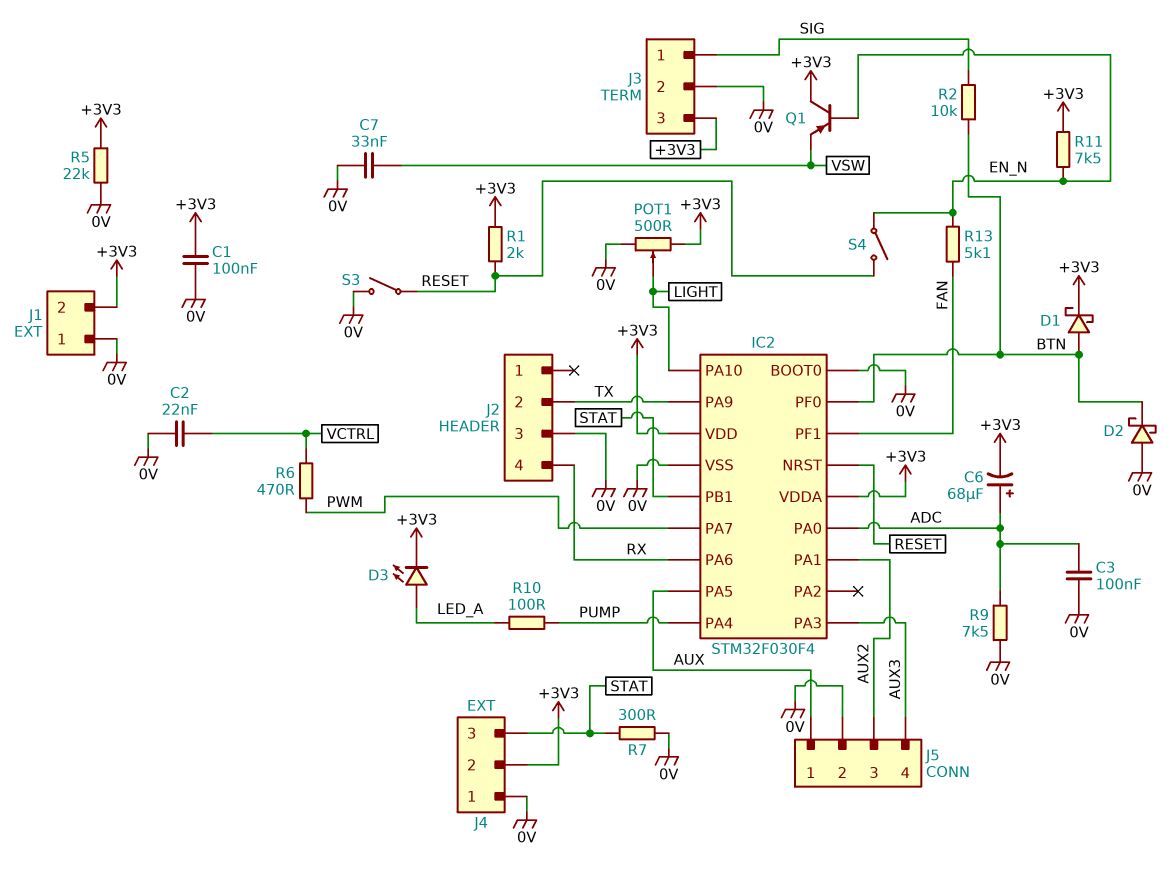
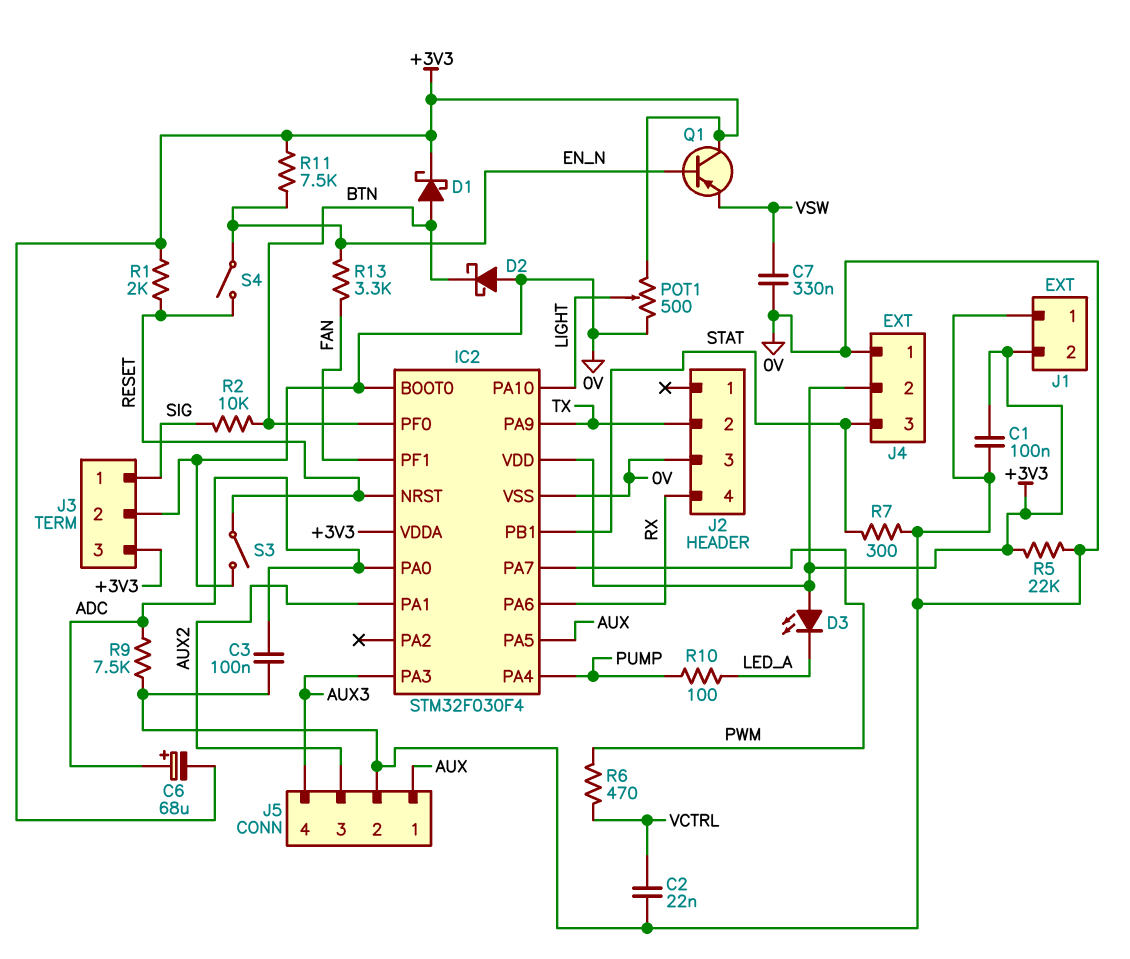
C7: 33nF (0V, VSW) -> 330nF (0V, VSW)
D3: LED (A LED_A, K +3V3) -> LED (A +3V3, K LED_A)
R13: 5.1k (EN_N, FAN) -> 3.3k (EN_N, FAN)

